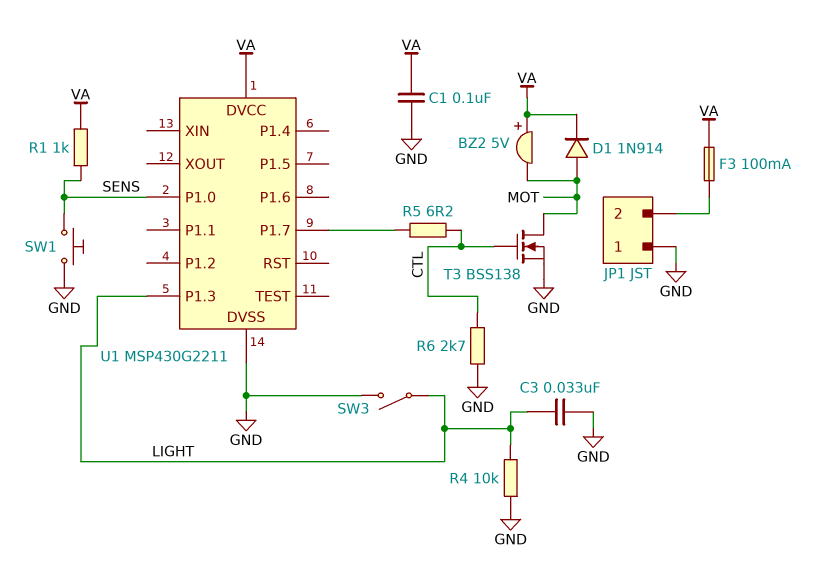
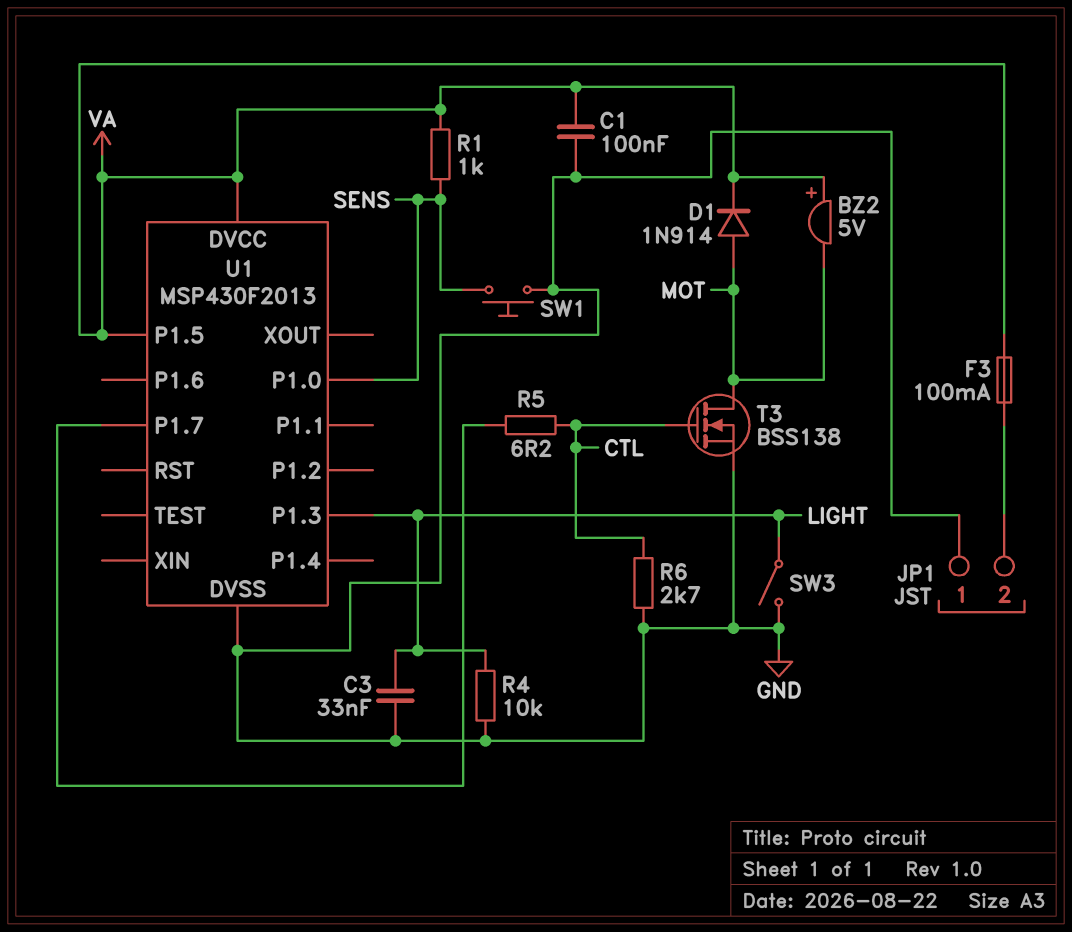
U1: MSP430G2211 -> MSP430F2013
U1 pin P1.5: none -> VA

